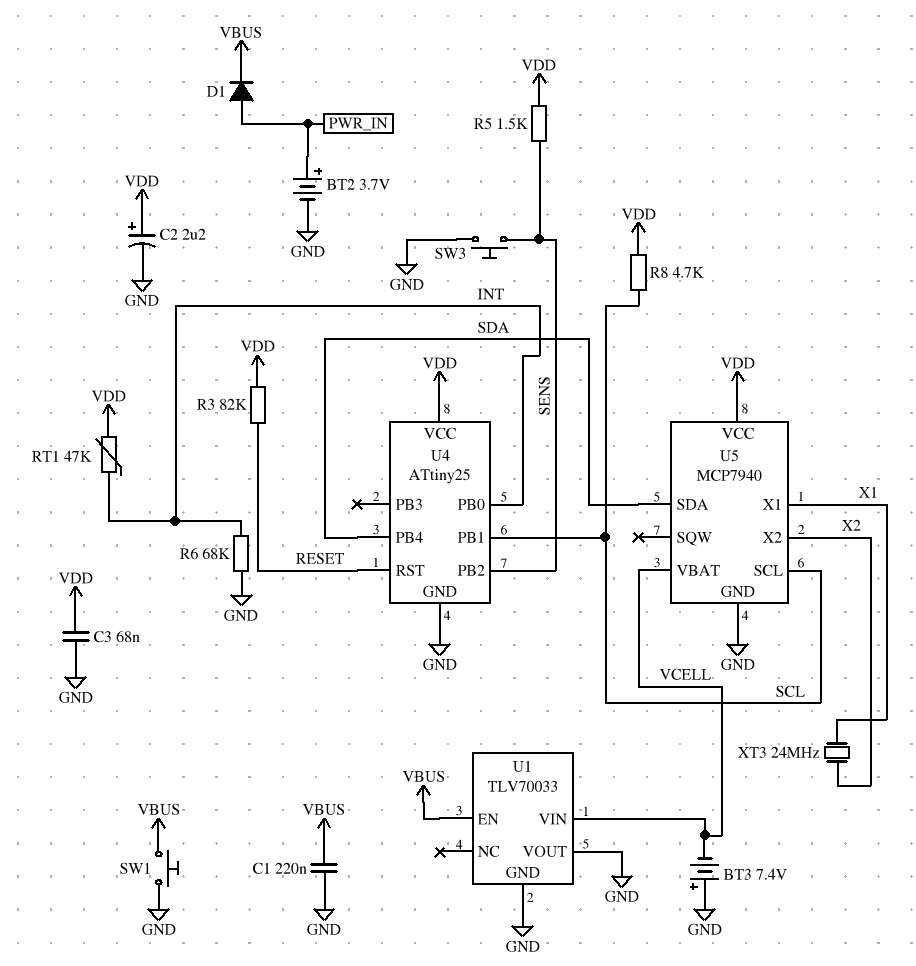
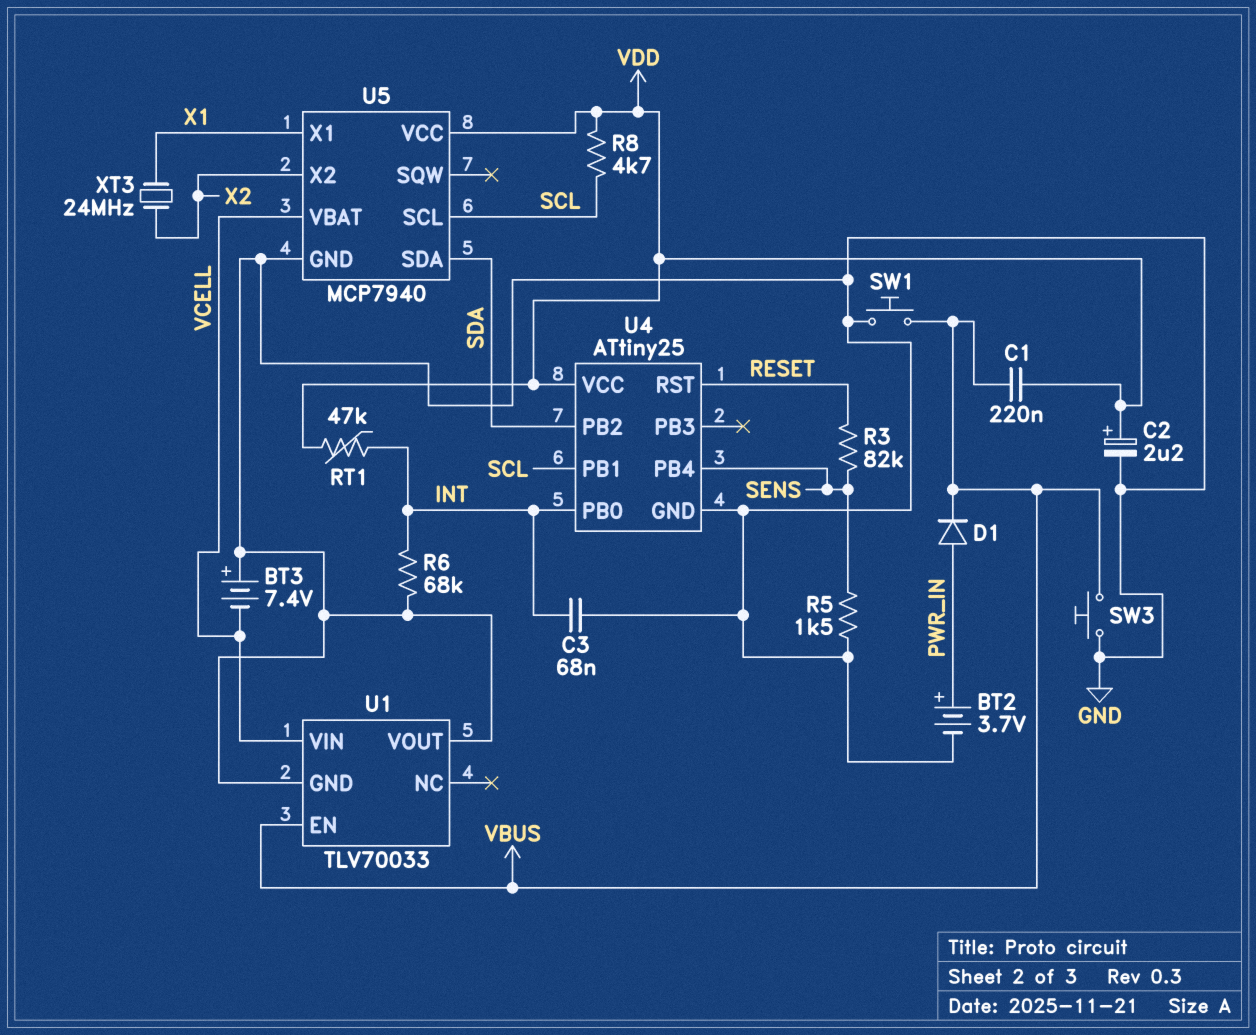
C1: 220nF (GND, VBUS) -> 220nF (VBUS, VDD)
C3: 68nF (GND, VDD) -> 68nF (GND, INT)
R3: 82k (RESET, VDD) -> 82k (RESET, SENS)
R5: 1.5k (SENS, VDD) -> 1.5k (GND, SENS)
SW3: button (GND, SENS) -> button (GND, VBUS)
U4 pin PB2: SENS -> SDA
U4 pin PB4: SDA -> SENS

